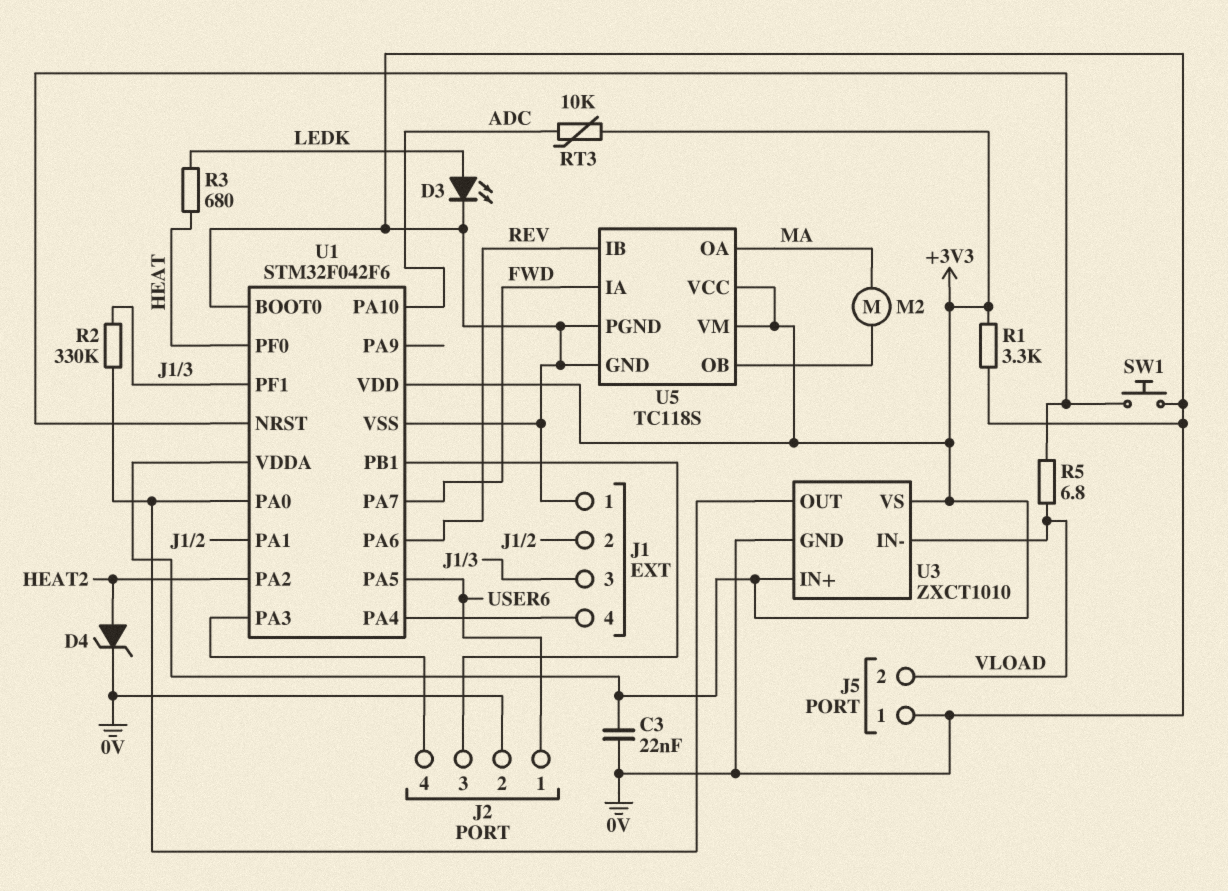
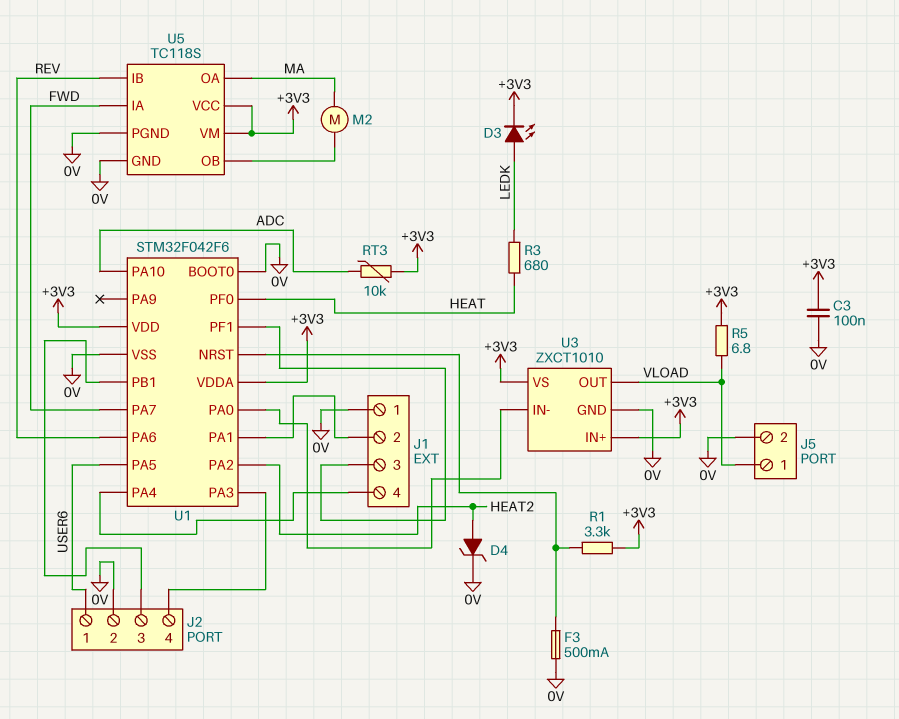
C3: 22nF (+3V3, 0V) -> 100nF (+3V3, 0V)
D3: LED (A LEDK, K 0V) -> LED (A LEDK, K +3V3)
F3: none -> 500mA (0V, U1/NRST)
J5 pin 1: 0V -> VLOAD
J5 pin 2: VLOAD -> 0V
R1: 3.3k (+3V3, 0V) -> 3.3k (+3V3, U1/NRST)
R2: 330k (J1/3, U1/PA0) -> none
R5: 6.8 (U1/NRST, VLOAD) -> 6.8 (+3V3, VLOAD)
SW1: button (0V, U1/NRST) -> none
U3 pin IN-: VLOAD -> U1/PA0
U3 pin OUT: U1/PA0 -> VLOAD

